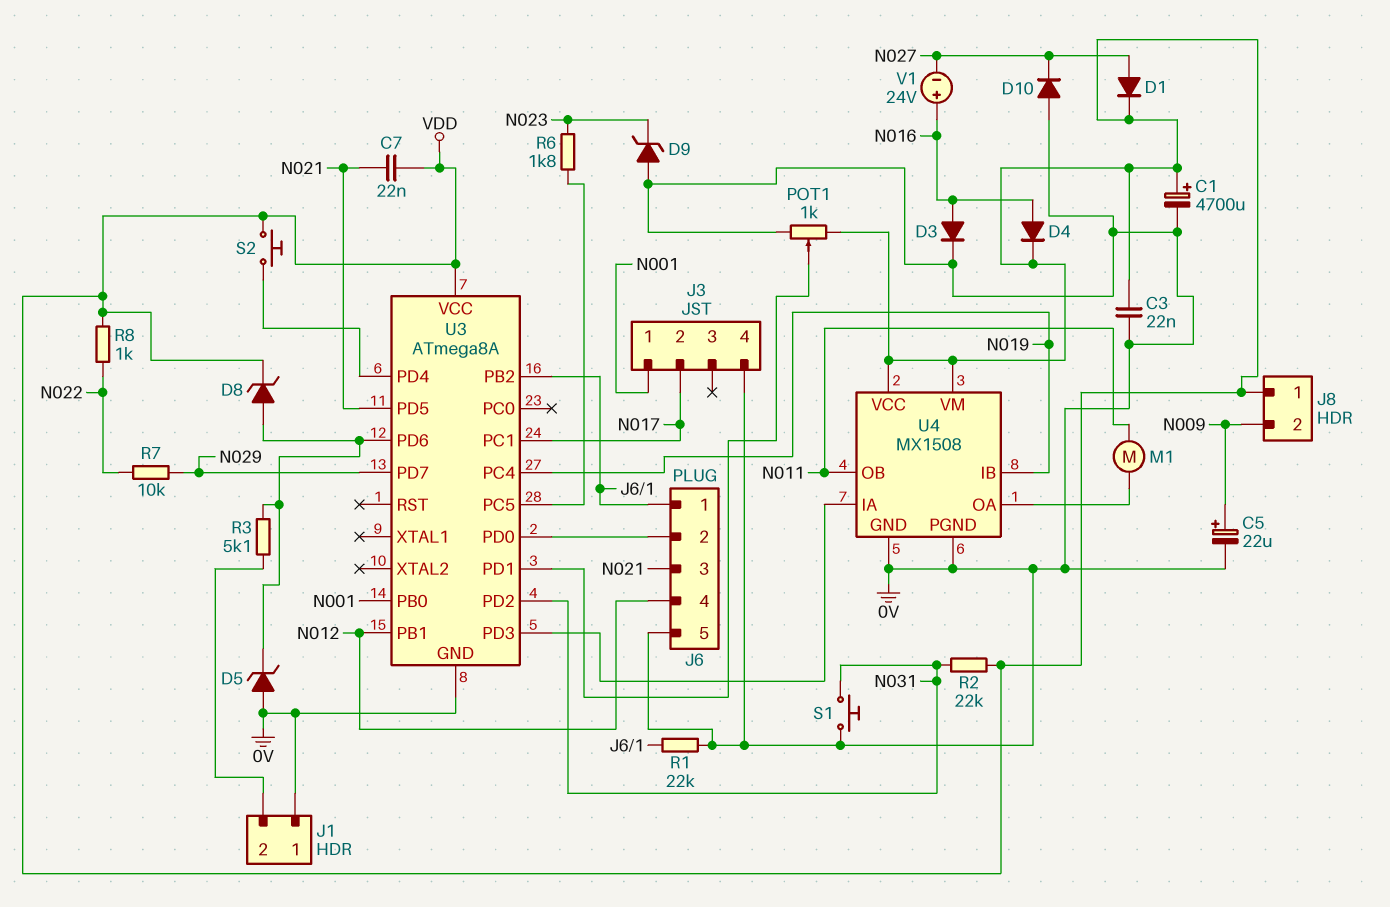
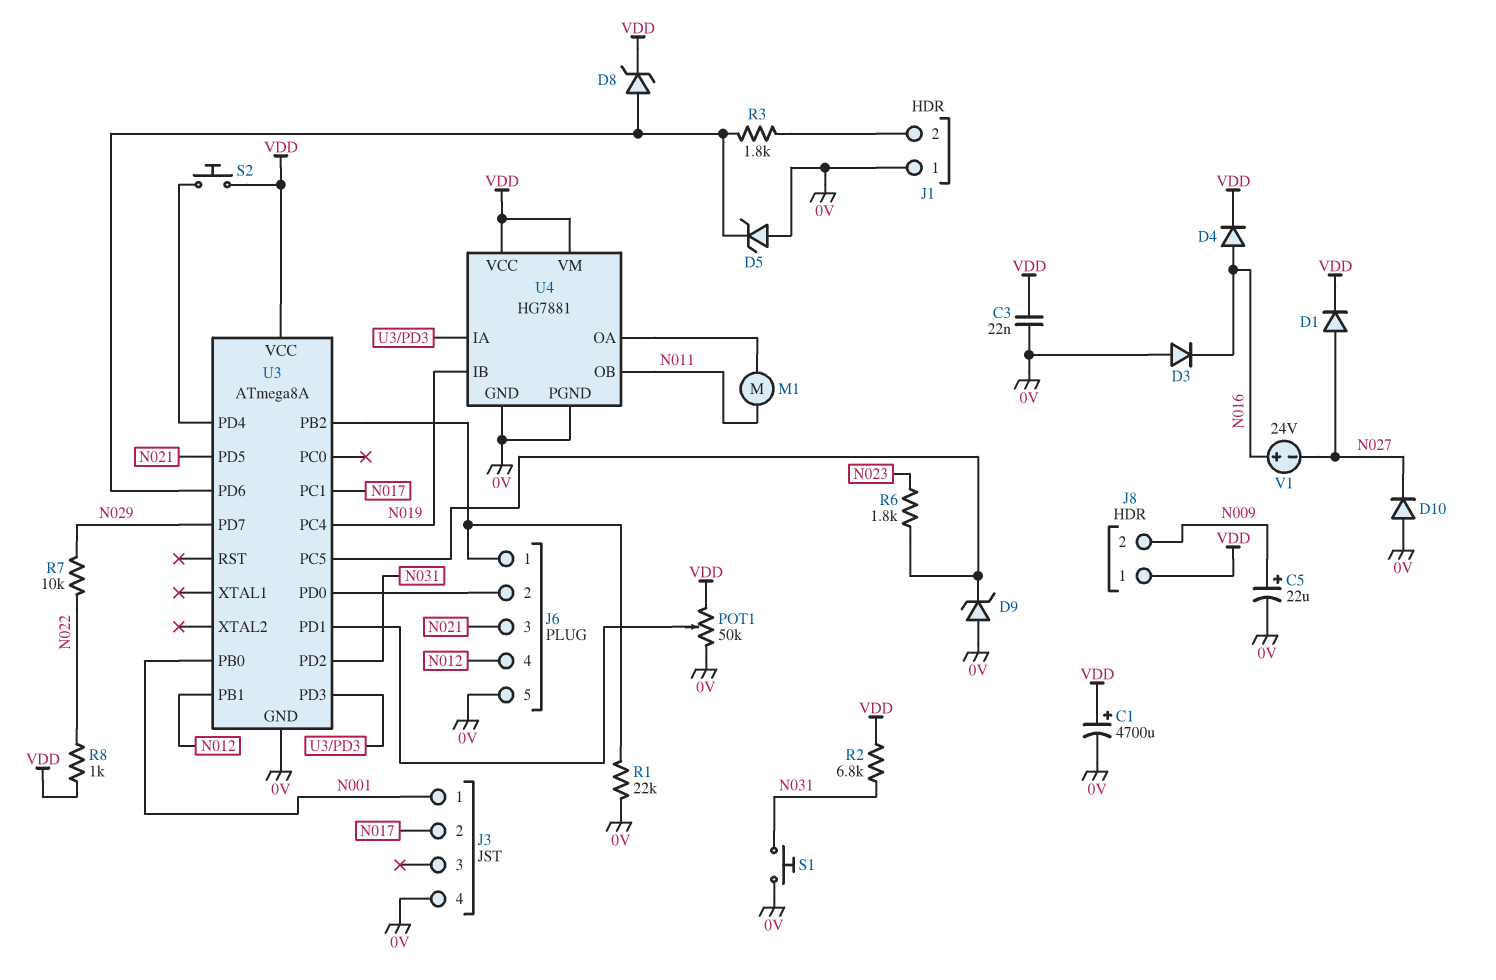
C7: 22nF (N021, VDD) -> none
D3: diode (A N016, K 0V) -> diode (A 0V, K N016)
D9: zener (A 0V, K N023) -> zener (A 0V, K U3/PC5)
POT1: 1k (0V, VDD, wiper U3/PD1) -> 50k (0V, VDD, wiper U3/PD1)
R2: 22k (N031, VDD) -> 6.8k (N031, VDD)
R3: 5.1k (J1/2, U3/PD6) -> 1.8k (J1/2, U3/PD6)
U4: MX1508 -> HG7881

